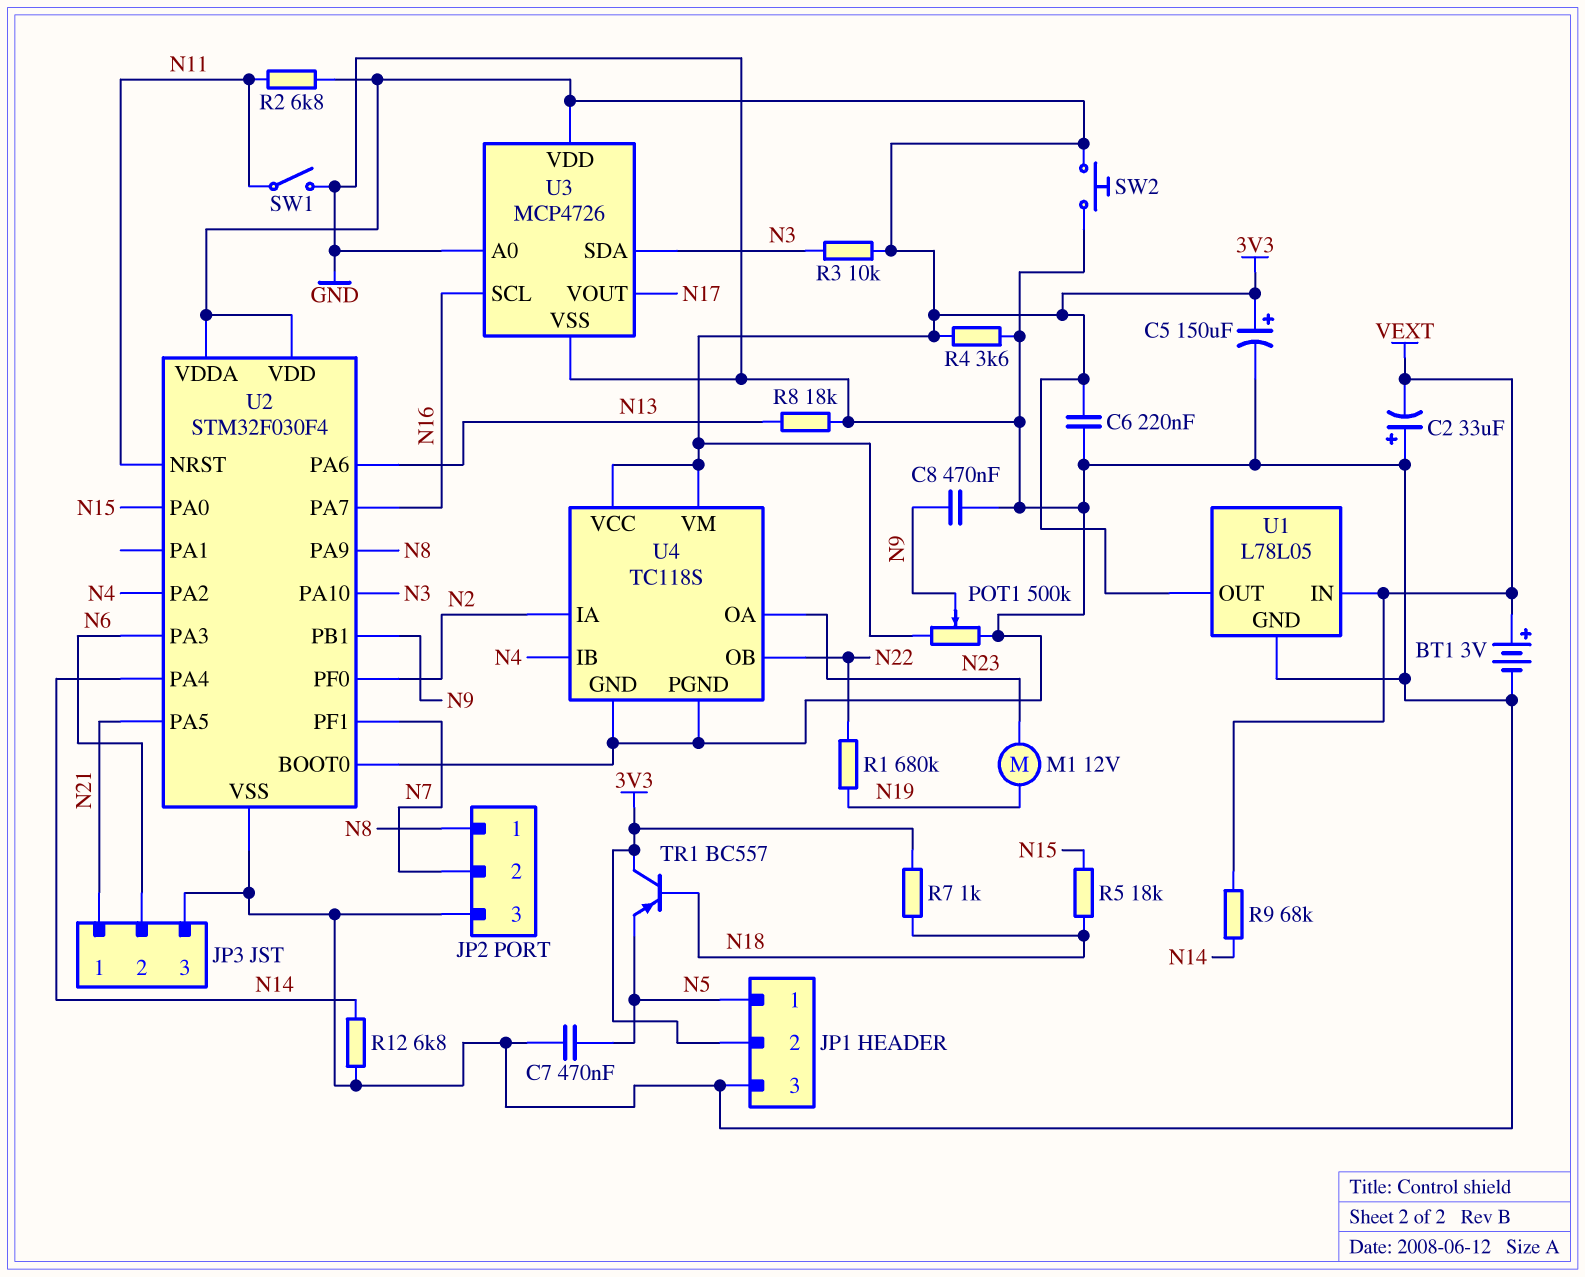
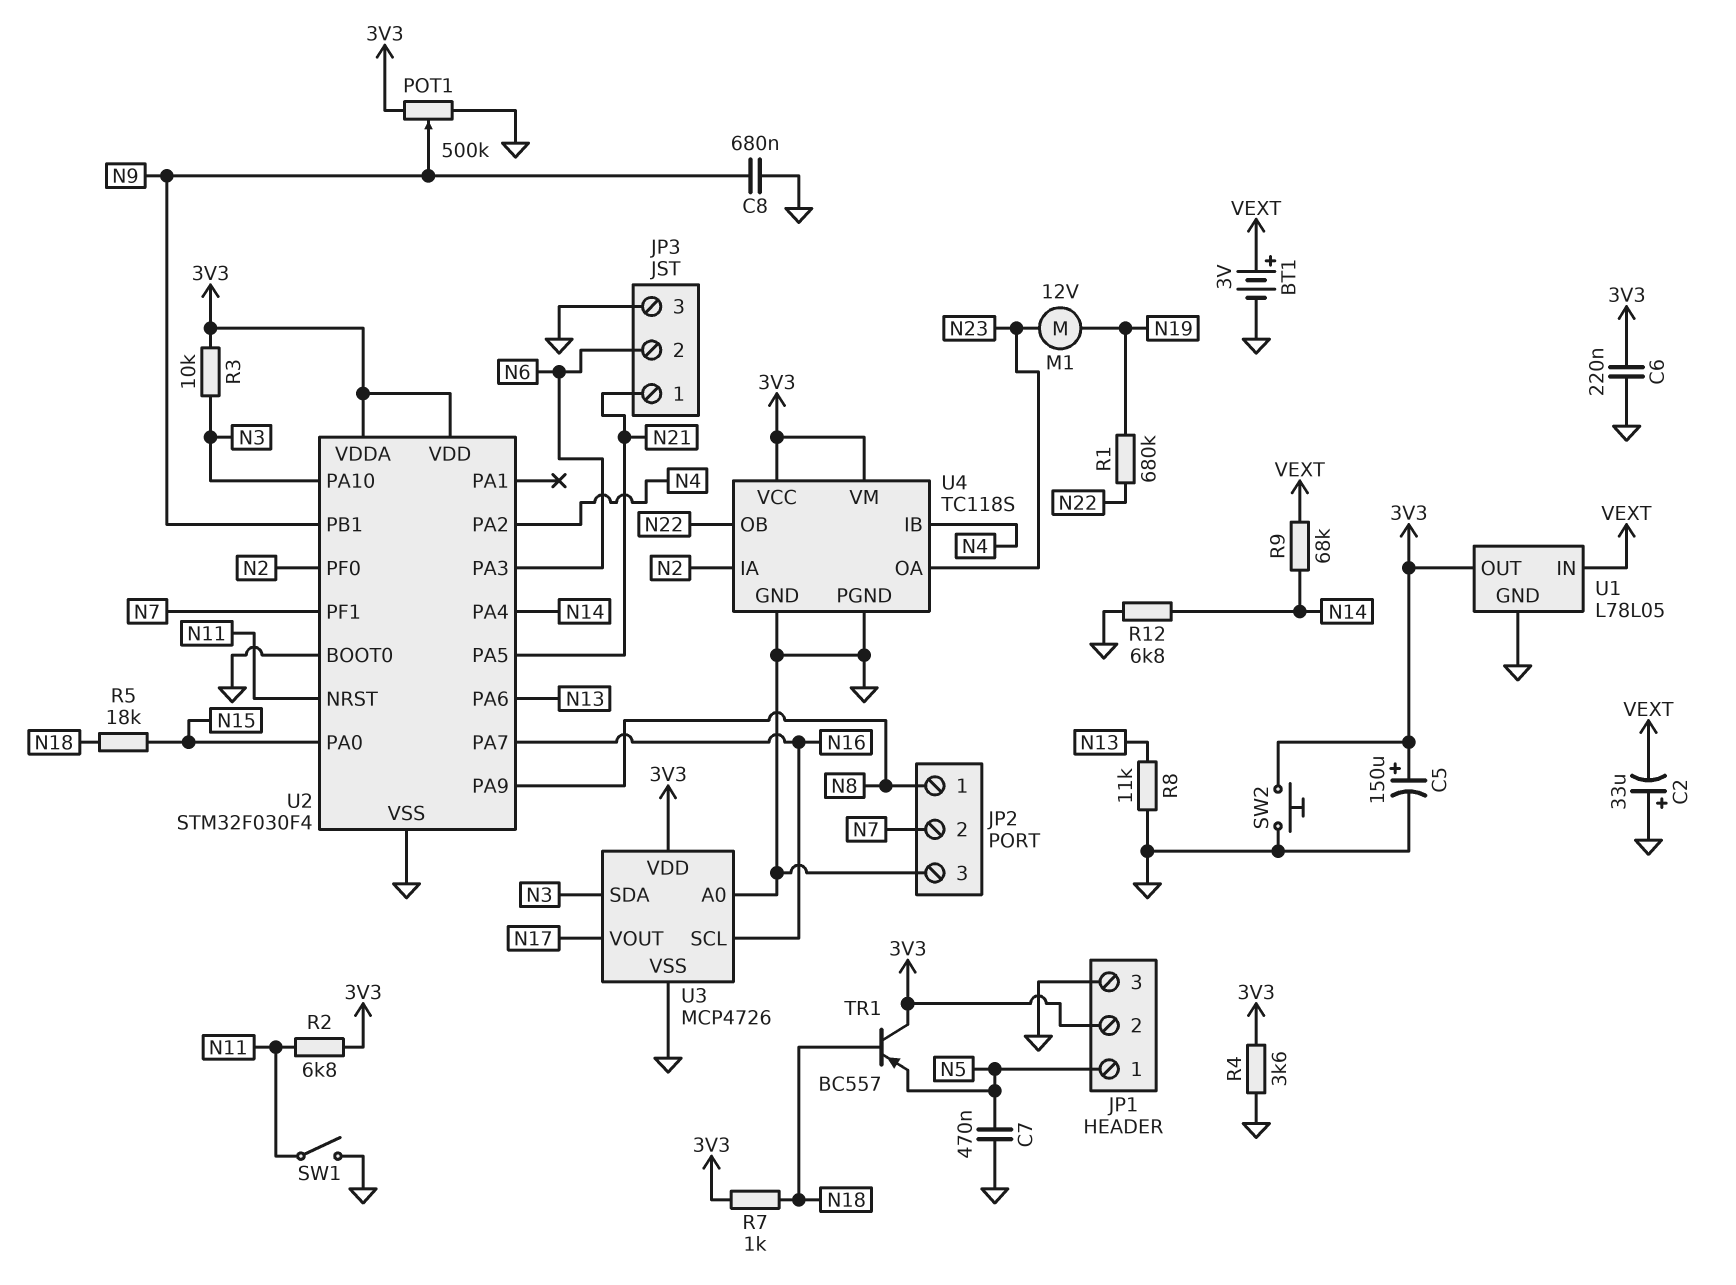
C8: 470nF (GND, N9) -> 680nF (GND, N9)
R8: 18k (GND, N13) -> 11k (GND, N13)

